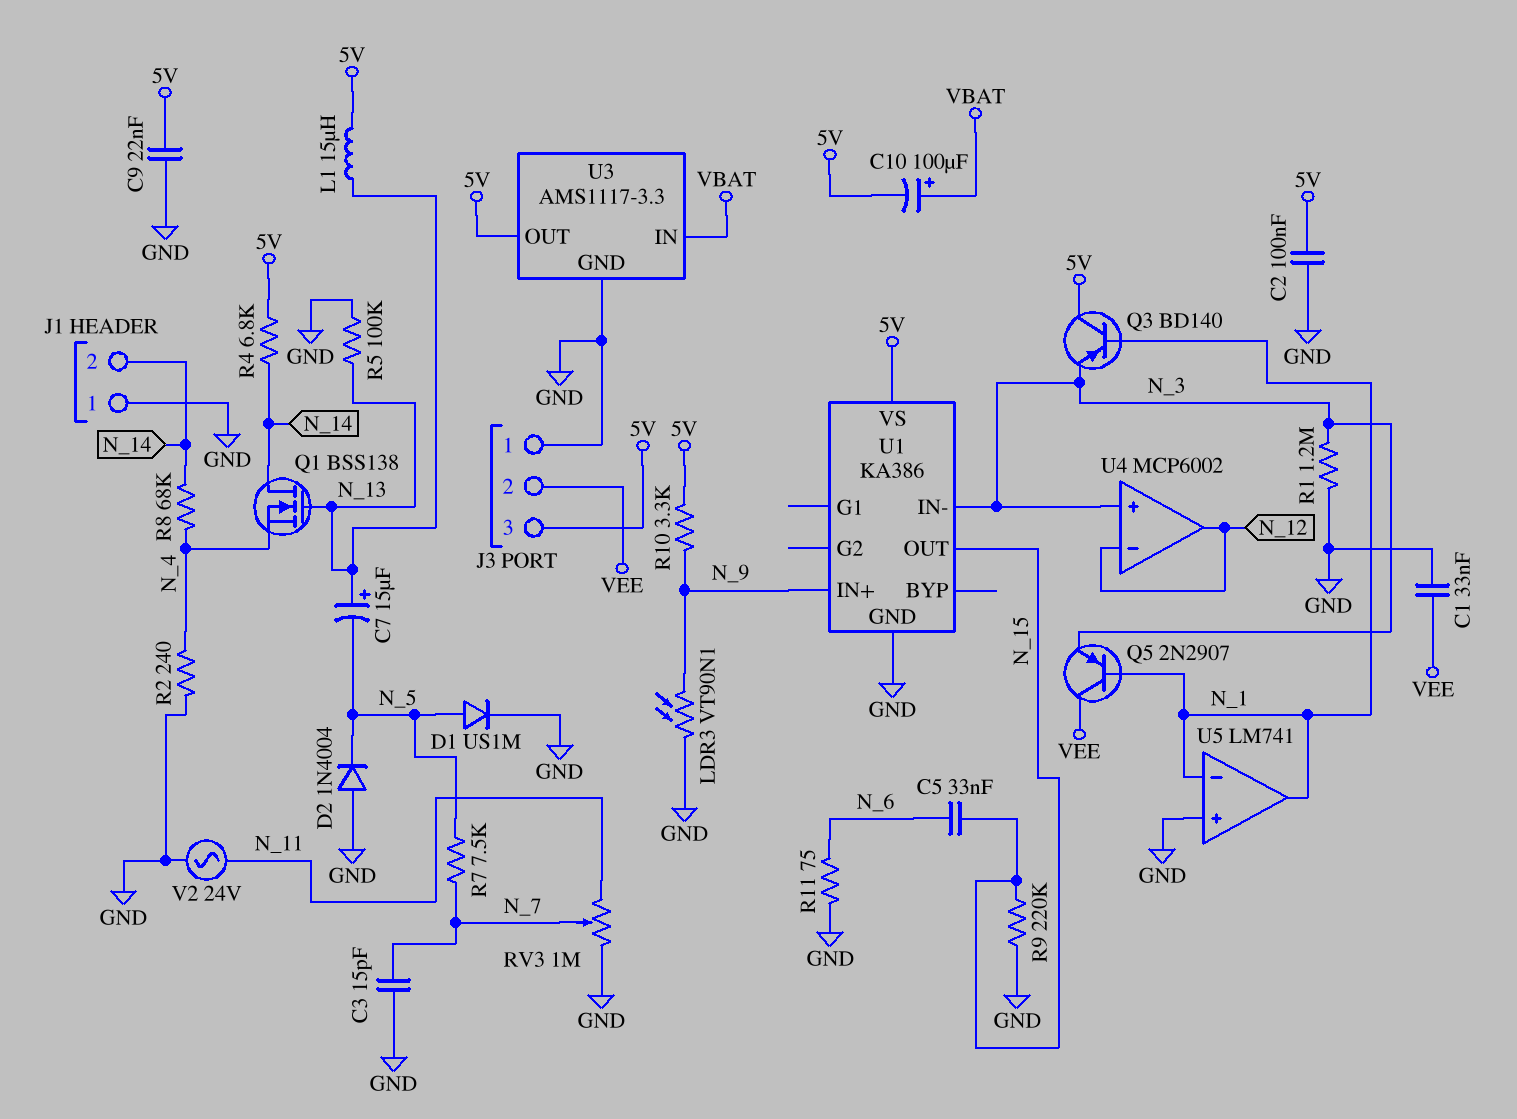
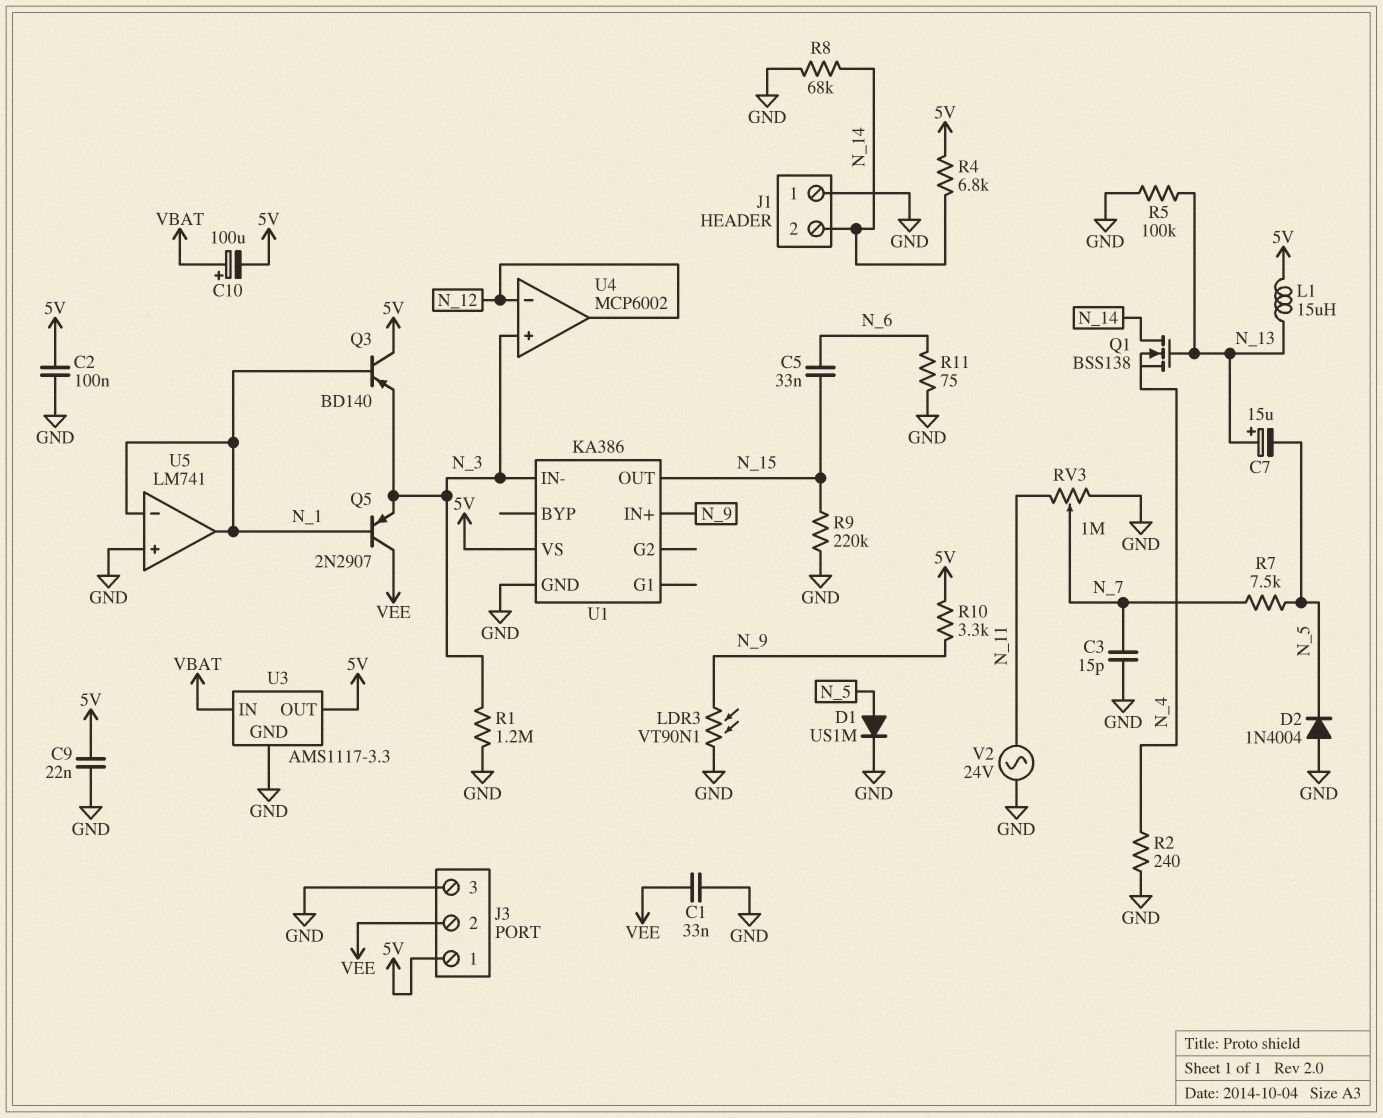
J3 pin 1: GND -> 5V
J3 pin 3: 5V -> GND
R8: 68k (N_4, N_14) -> 68k (GND, N_14)

